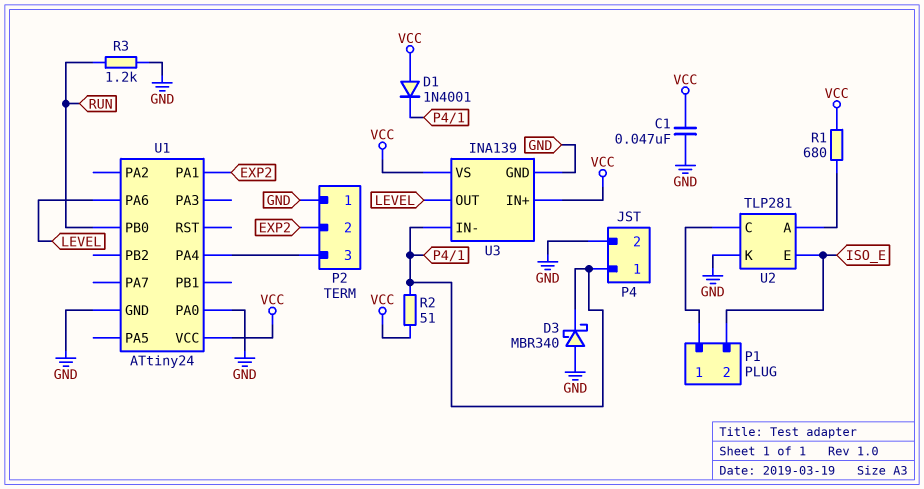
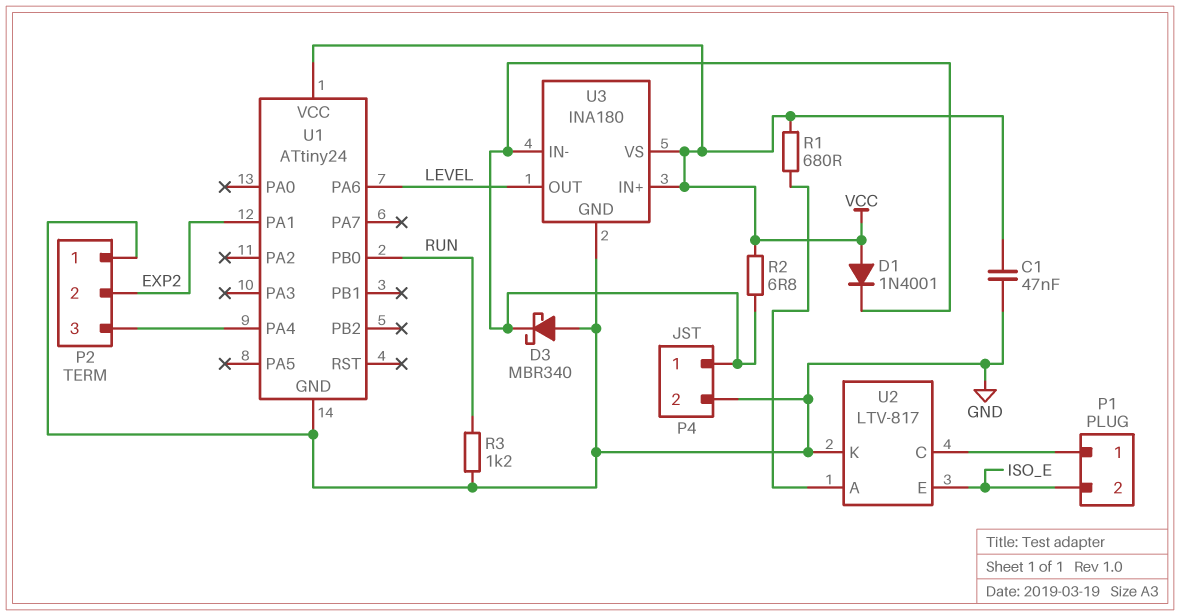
R2: 51 (P4/1, VCC) -> 6.8 (P4/1, VCC)
U1 pin PA0: GND -> none
U2: TLP281 -> LTV-817
U3: INA139 -> INA180

